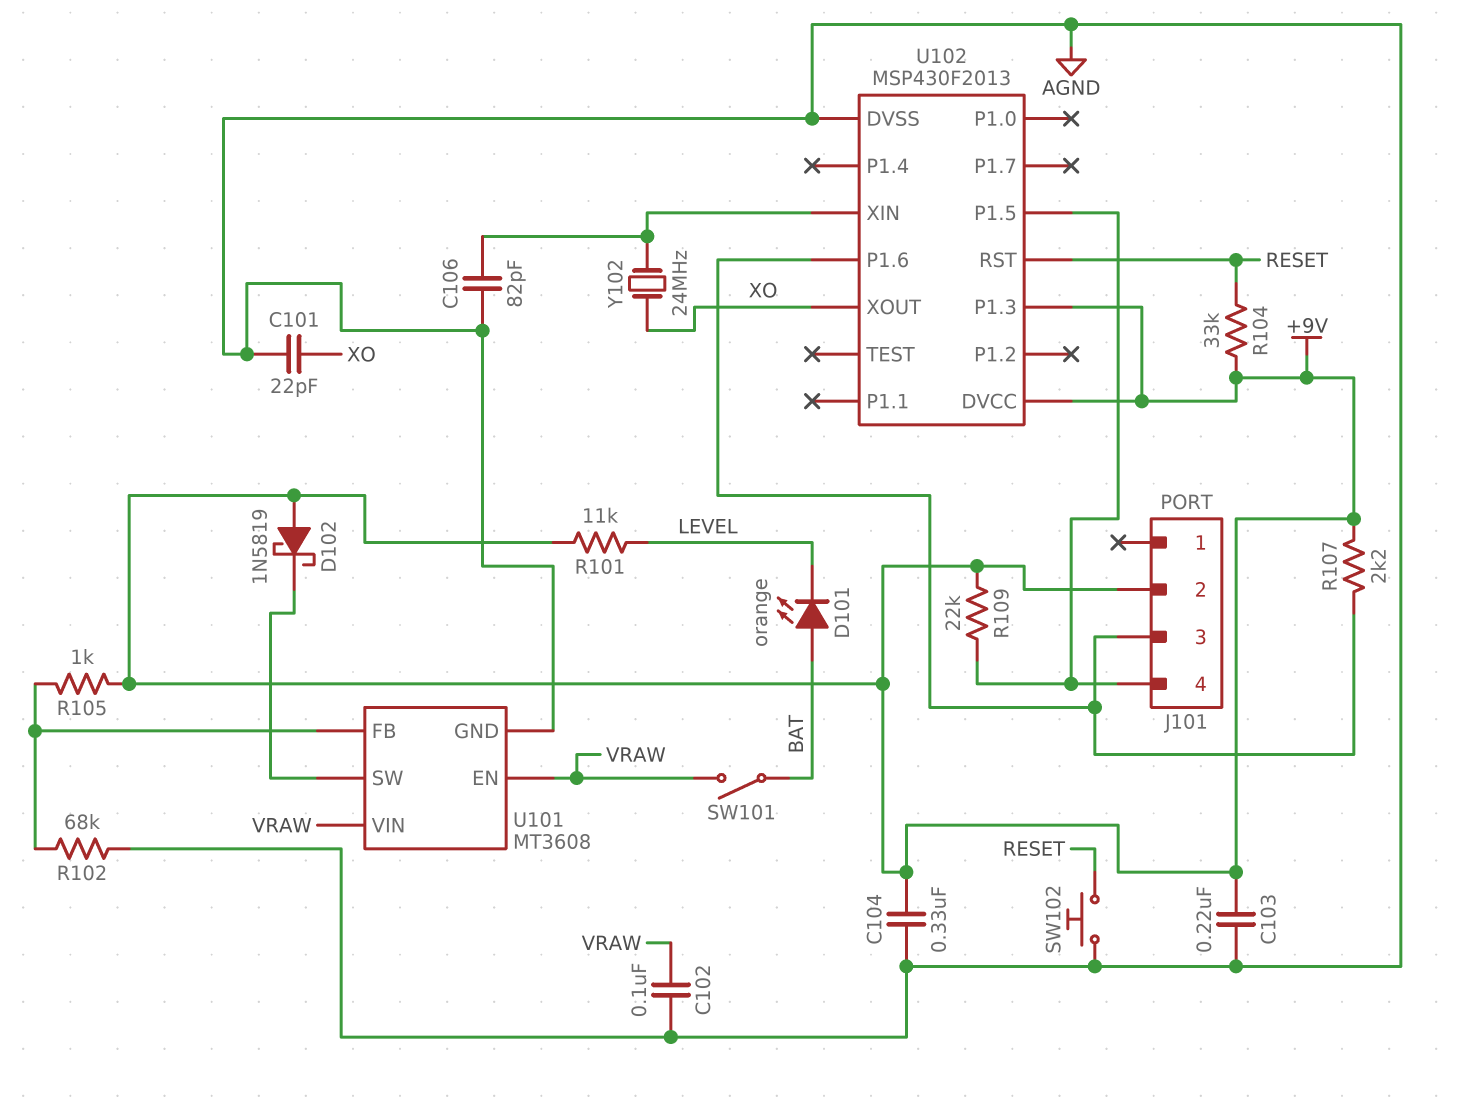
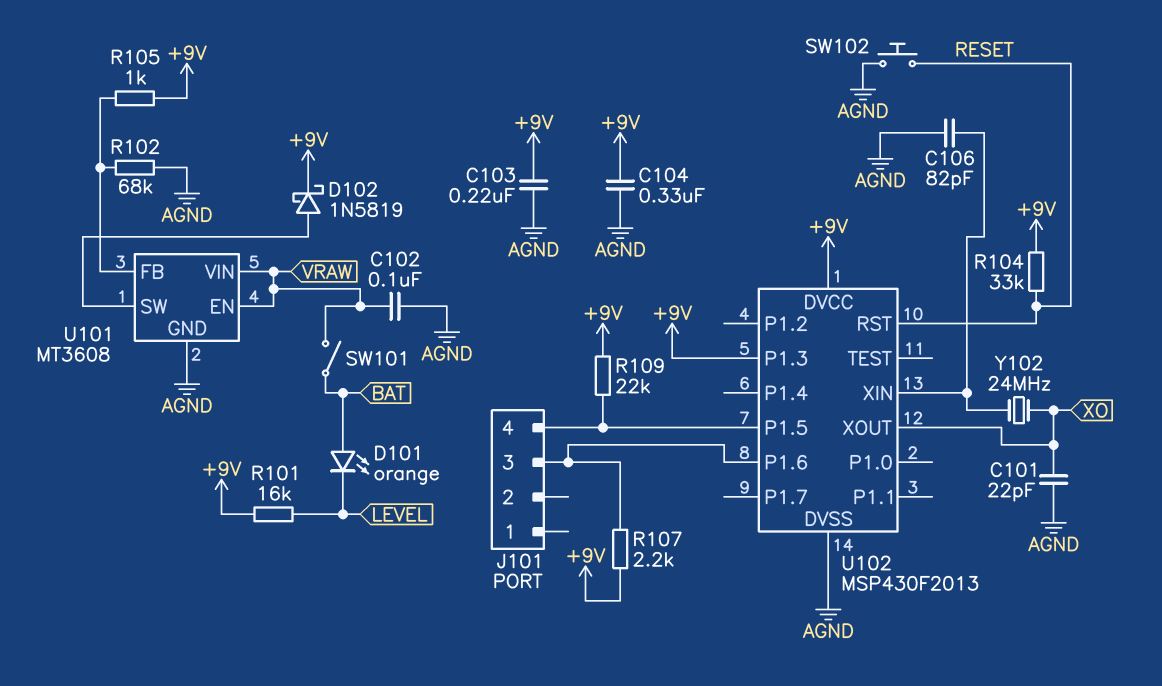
D102: schottky 1N5819 (A +9V, K U101/SW) -> schottky 1N5819 (A U101/SW, K +9V)
J101 pin 2: +9V -> none
R101: 11k (+9V, LEVEL) -> 16k (+9V, LEVEL)

